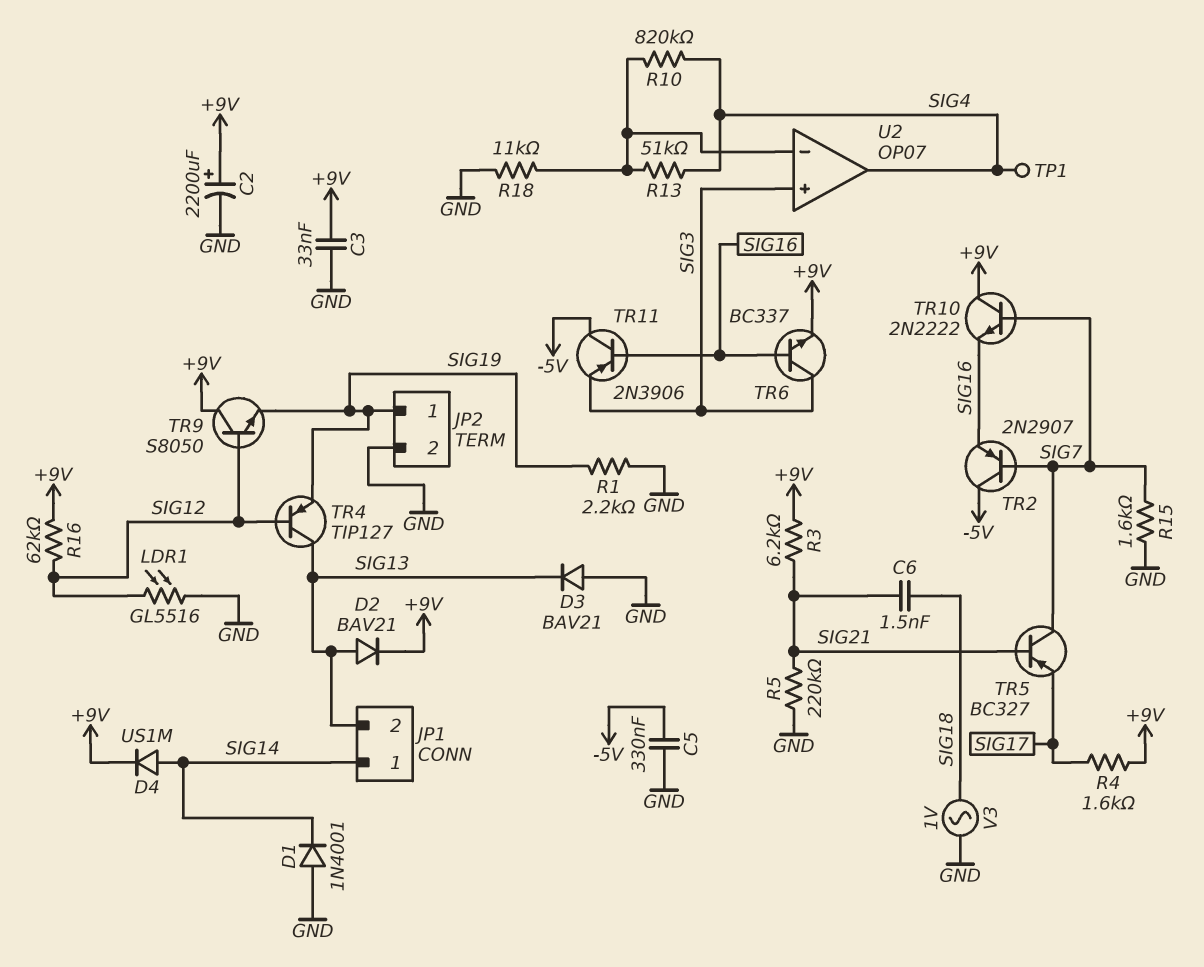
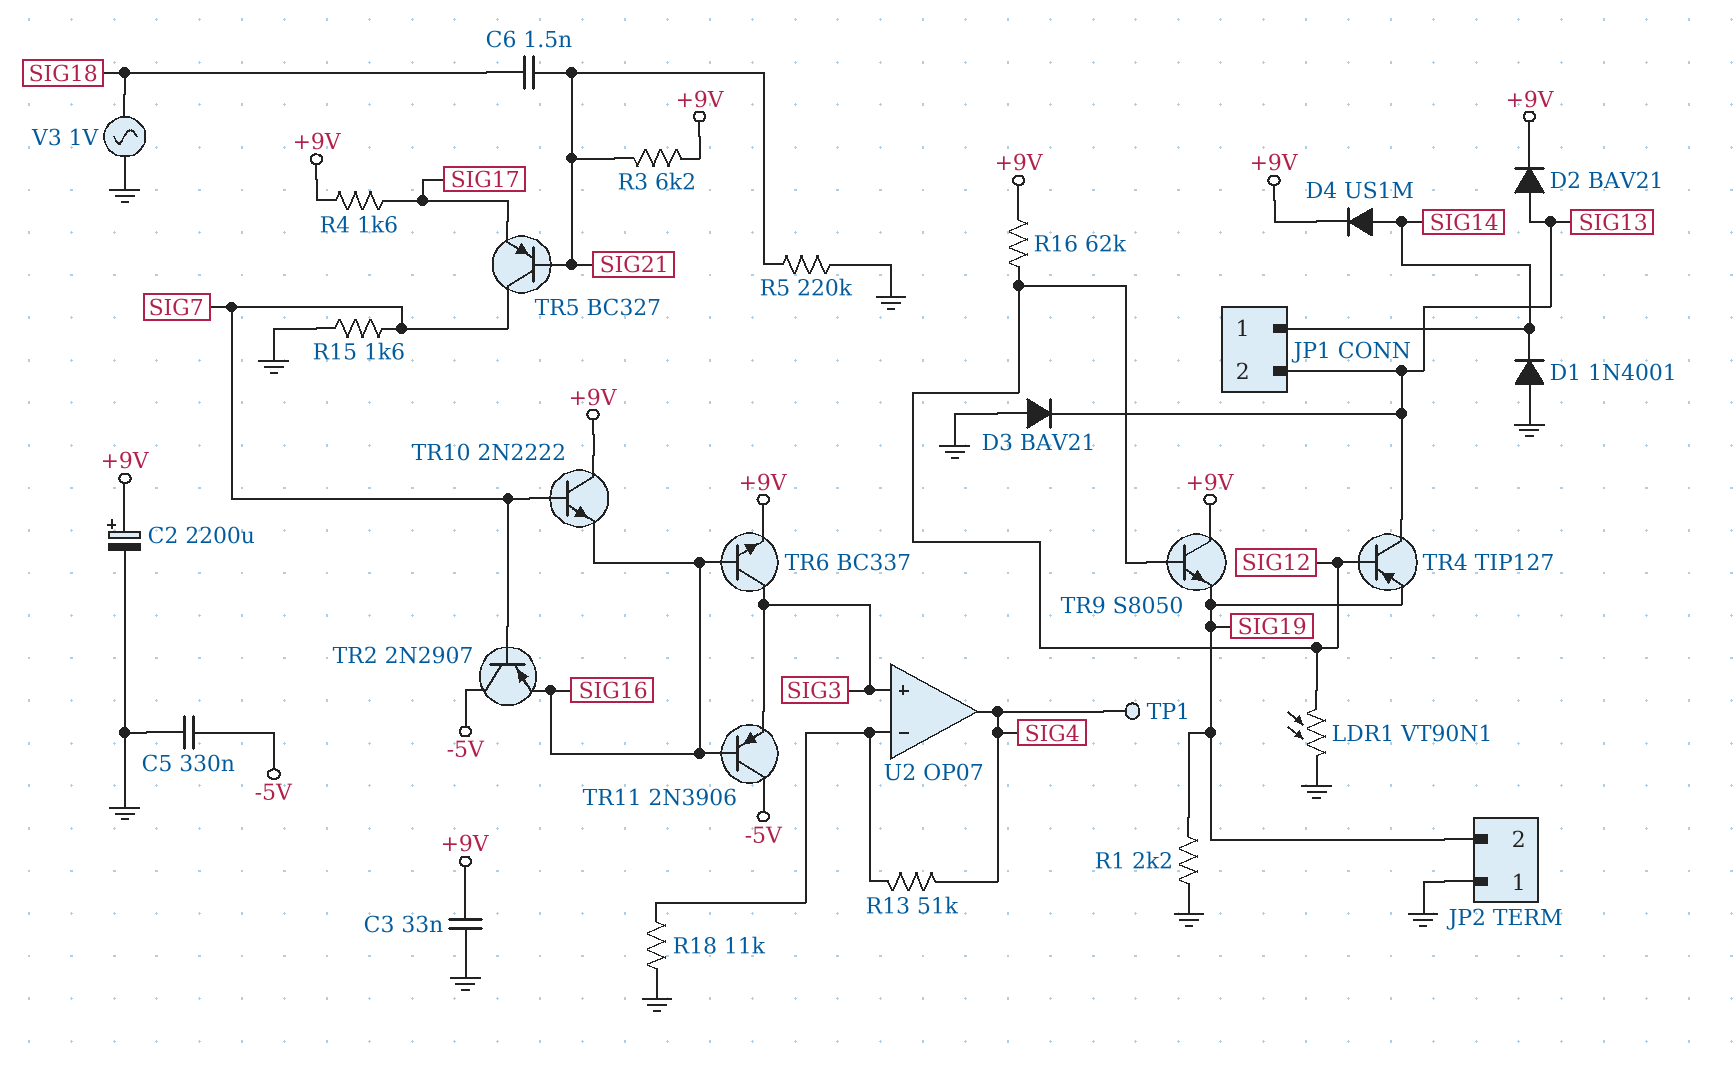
JP2 pin 1: SIG19 -> GND
JP2 pin 2: GND -> SIG19
LDR1: GL5516 (GND, SIG12) -> VT90N1 (GND, SIG12)
R10: 820k (SIG4, U2/in-) -> none

